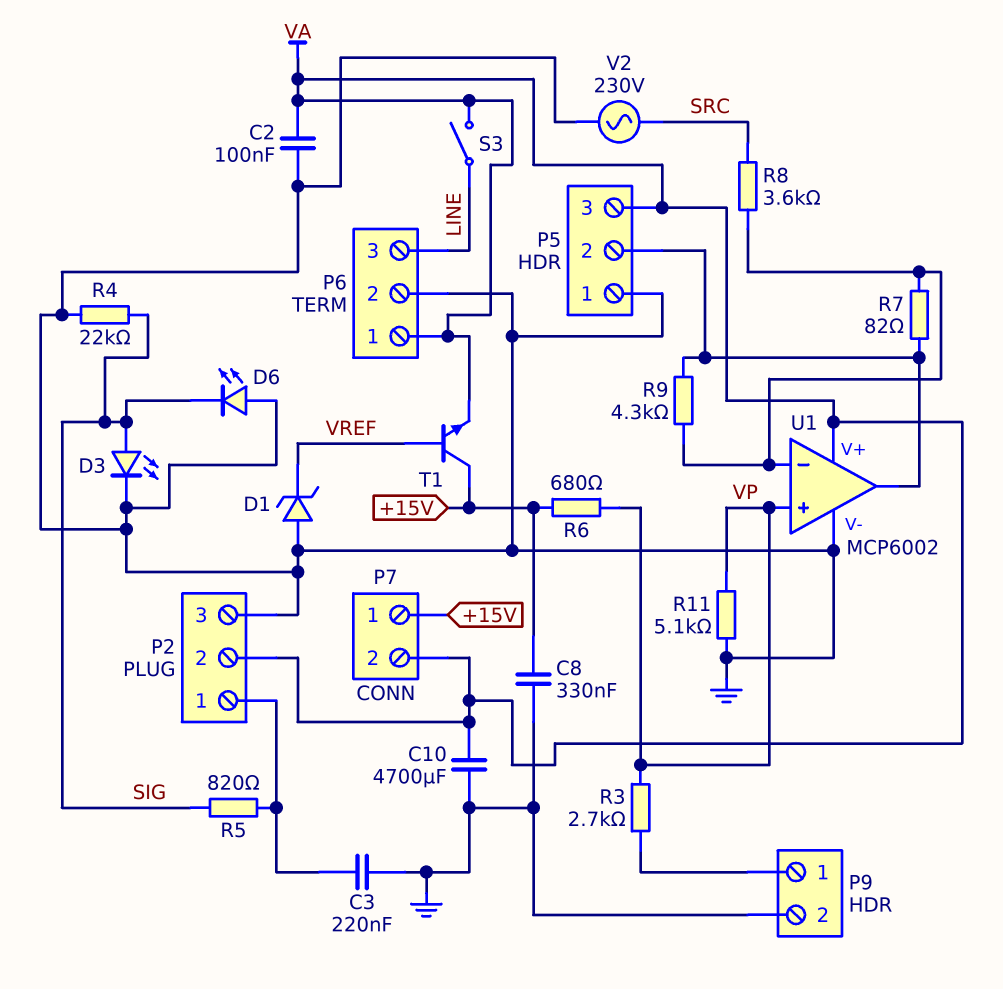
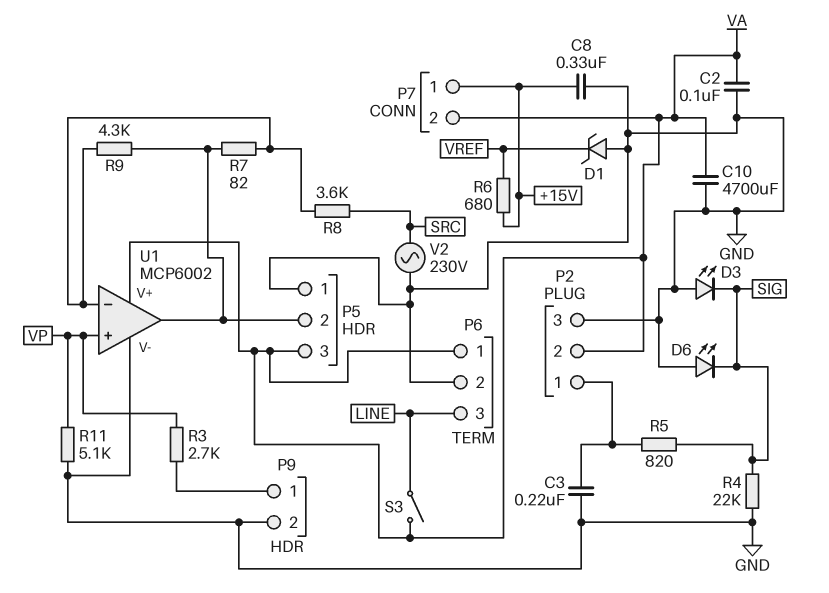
D3: LED (A SIG, K GND) -> LED (A GND, K SIG)
R6: 680 (+15V, VP) -> 680 (+15V, VREF)
T1: NPN (B VREF, C +15V, E VA) -> none

